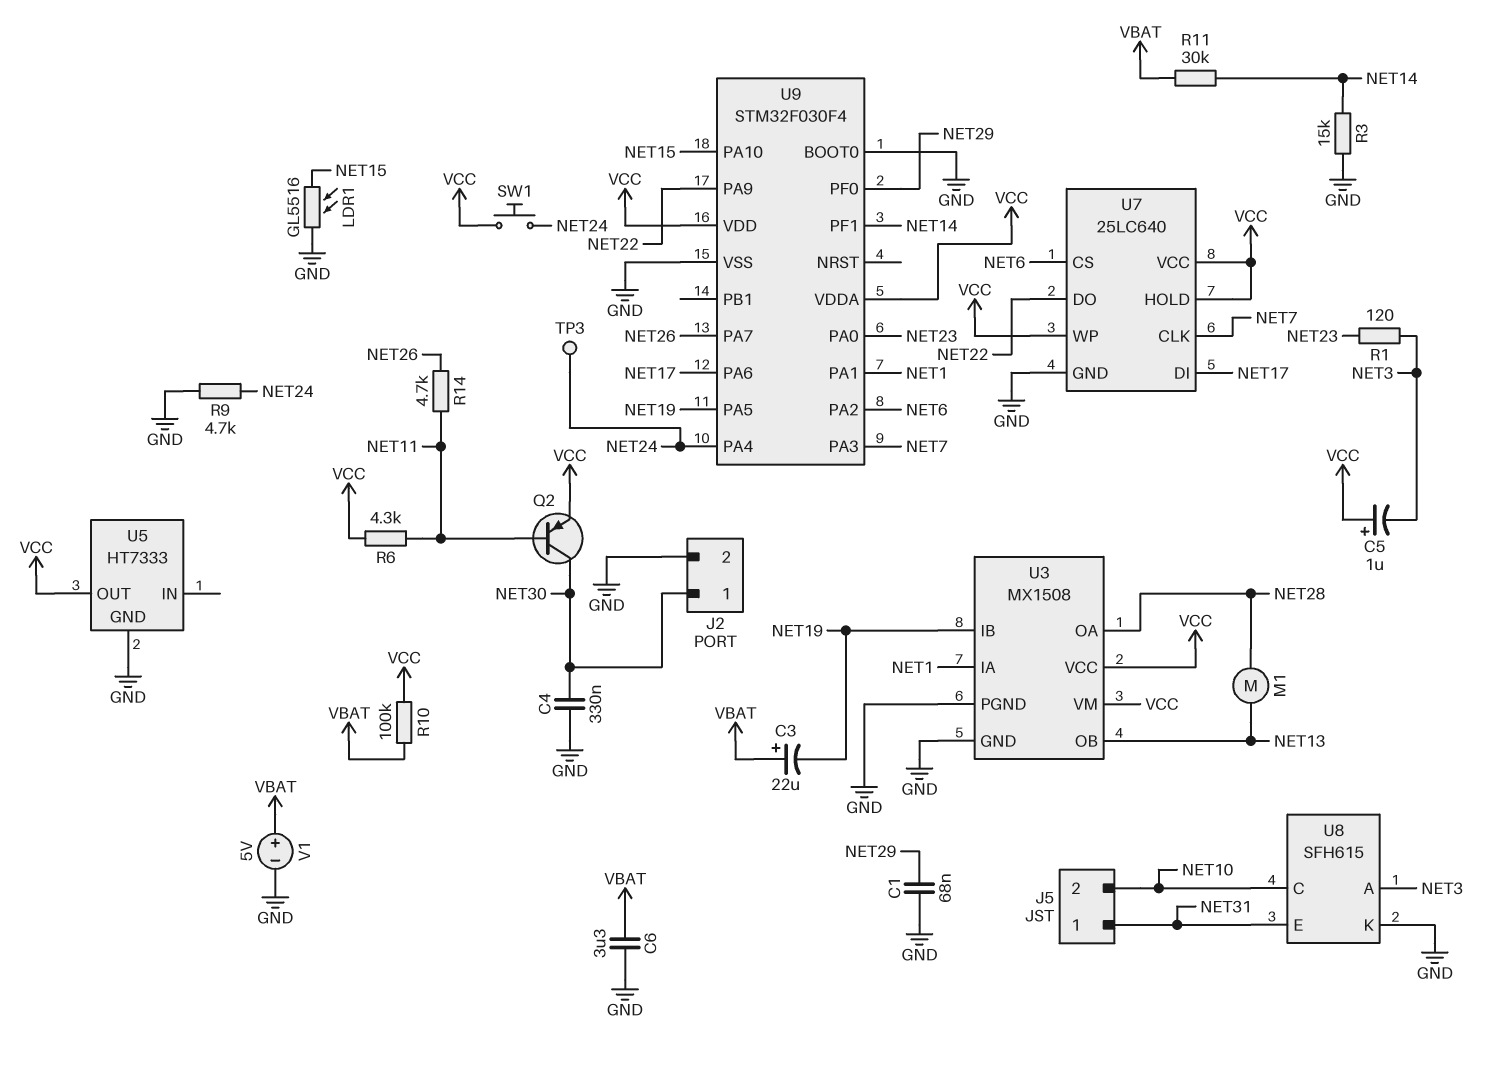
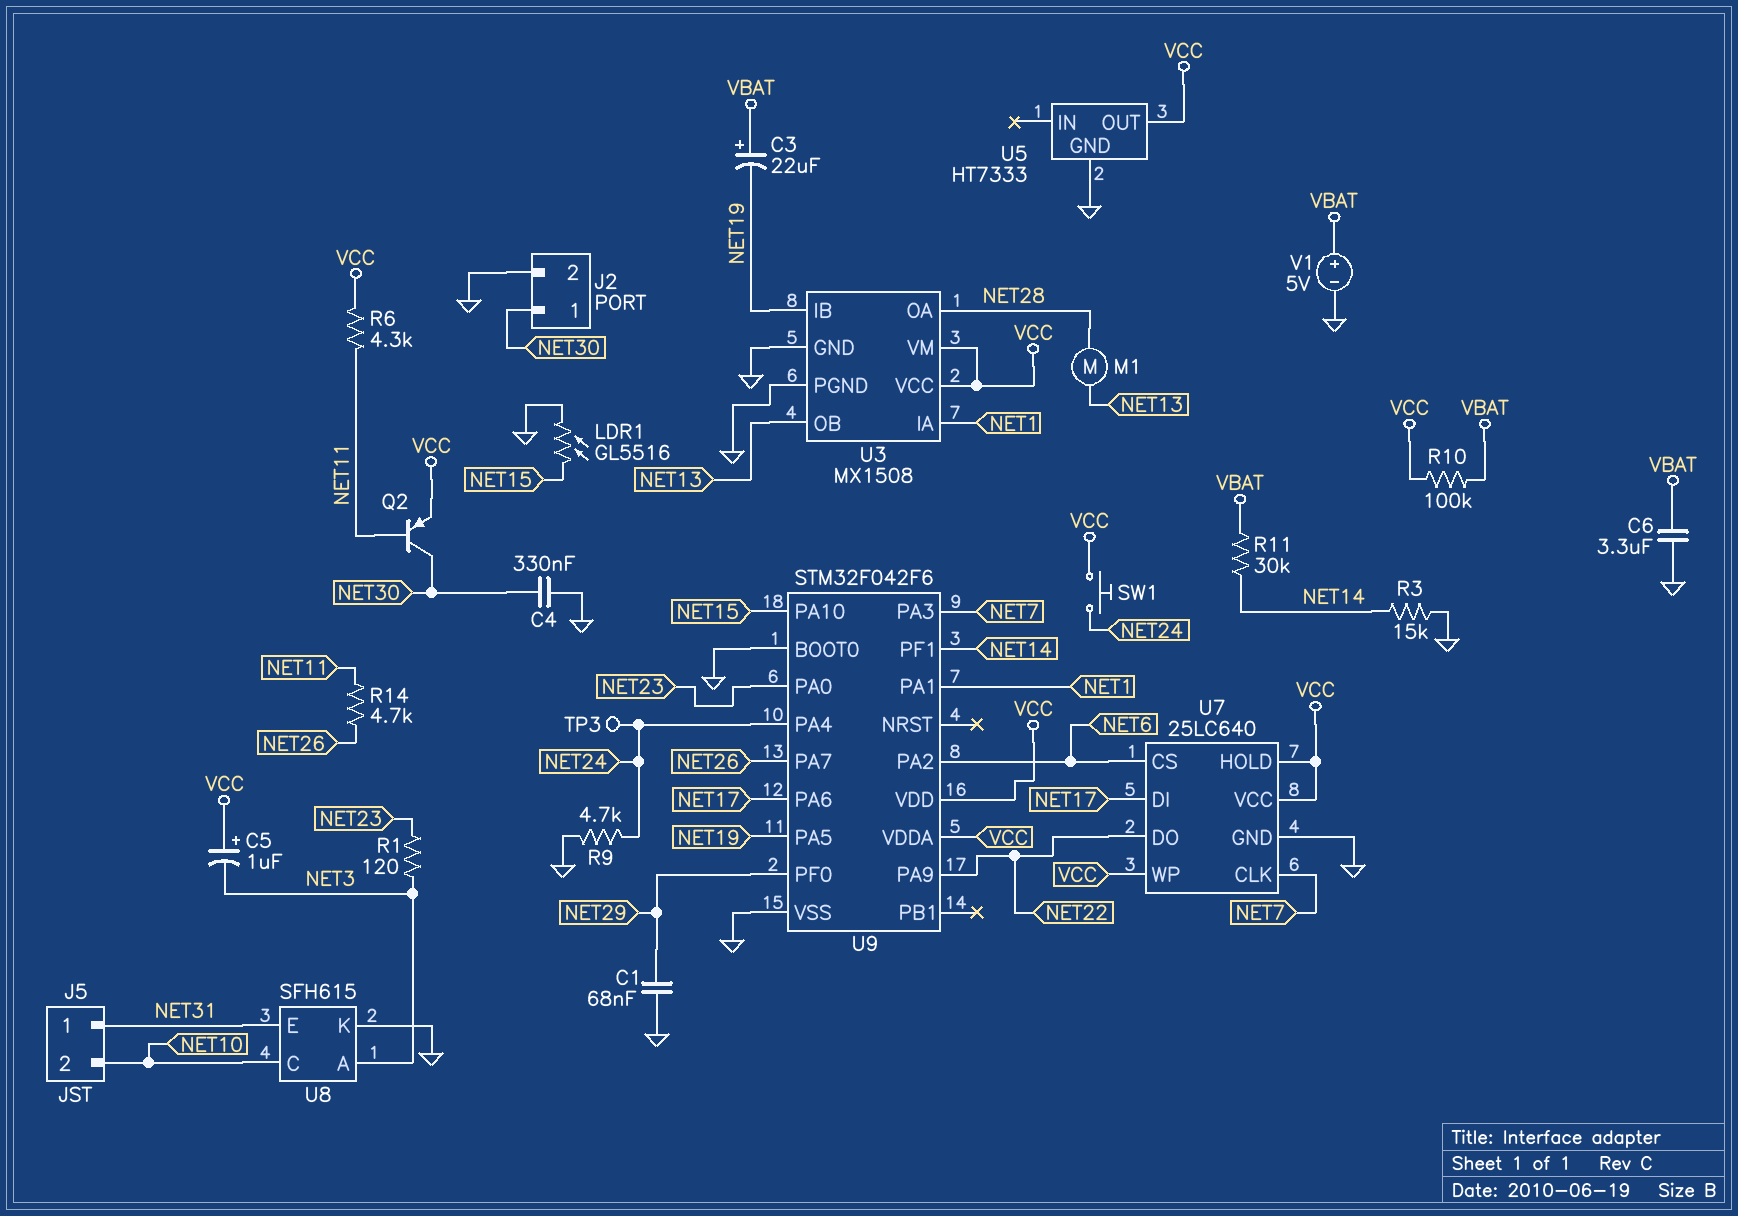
U9: STM32F030F4 -> STM32F042F6

